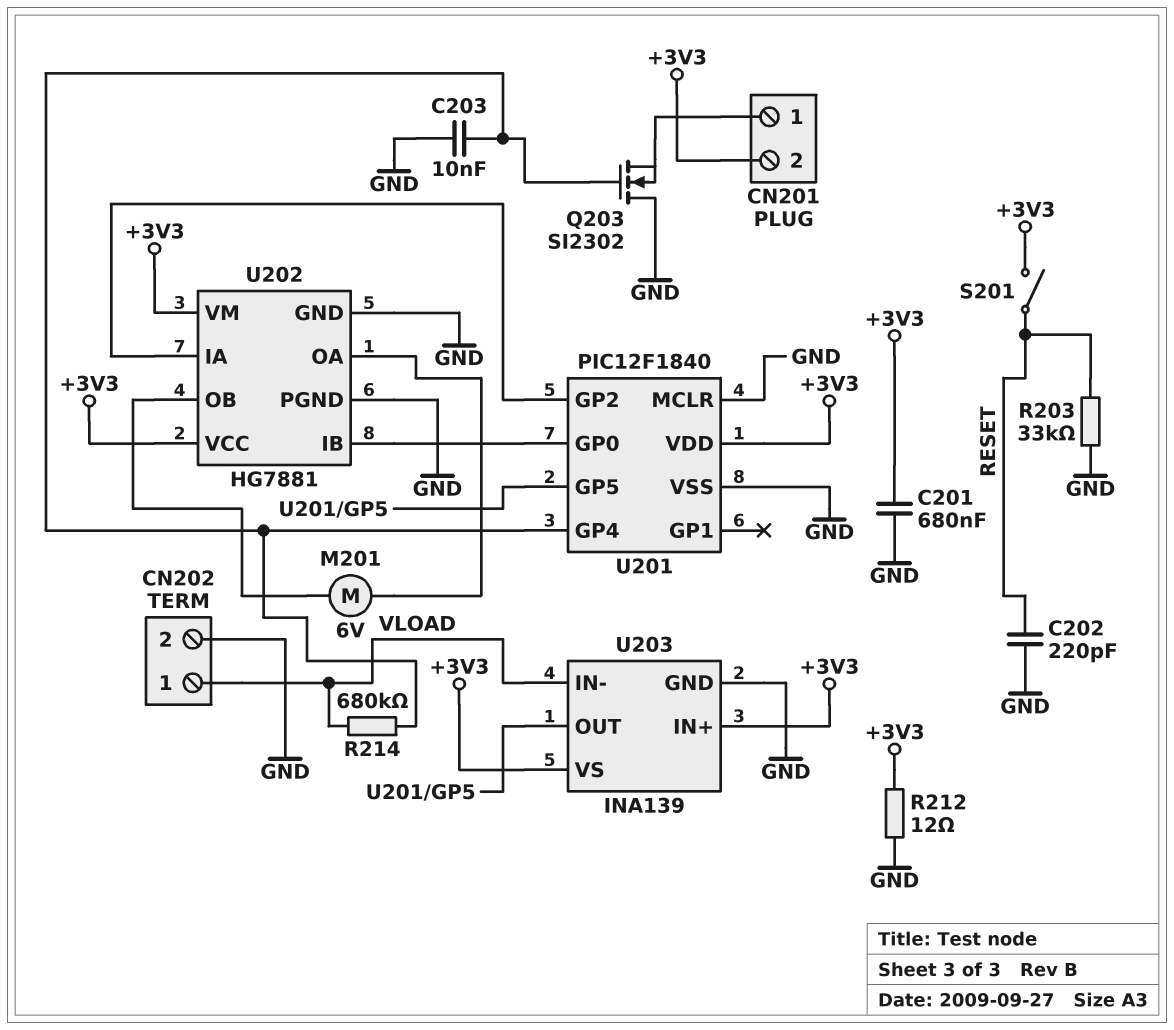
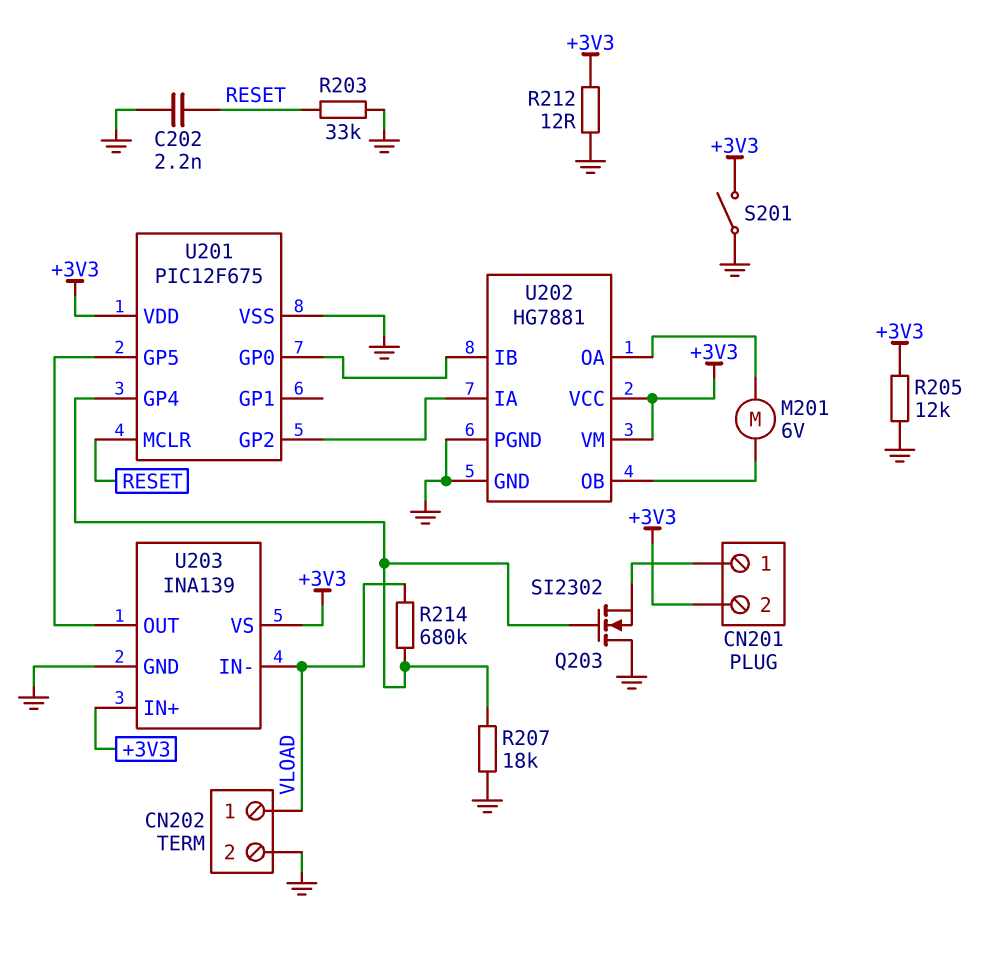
C201: 680nF (+3V3, GND) -> none
C202: 220pF (GND, RESET) -> 2.2nF (GND, RESET)
C203: 10nF (GND, U201/GP4) -> none
R205: none -> 12k (+3V3, GND)
R207: none -> 18k (GND, U201/GP4)
S201: switch (+3V3, RESET) -> switch (+3V3, GND)
U201: PIC12F1840 -> PIC12F675
U201 pin MCLR: GND -> RESET

